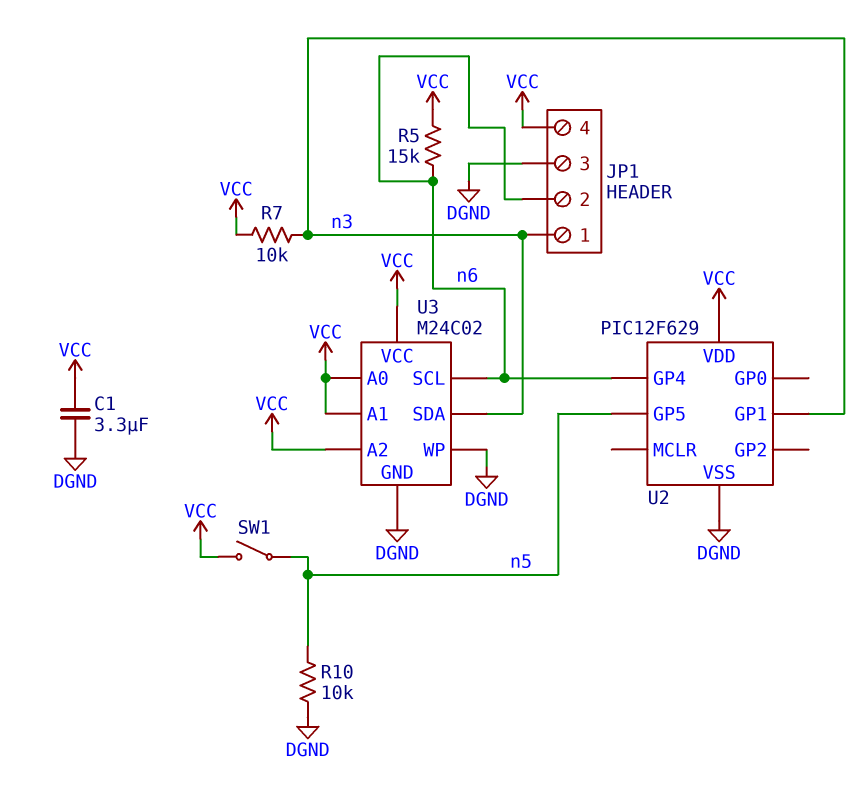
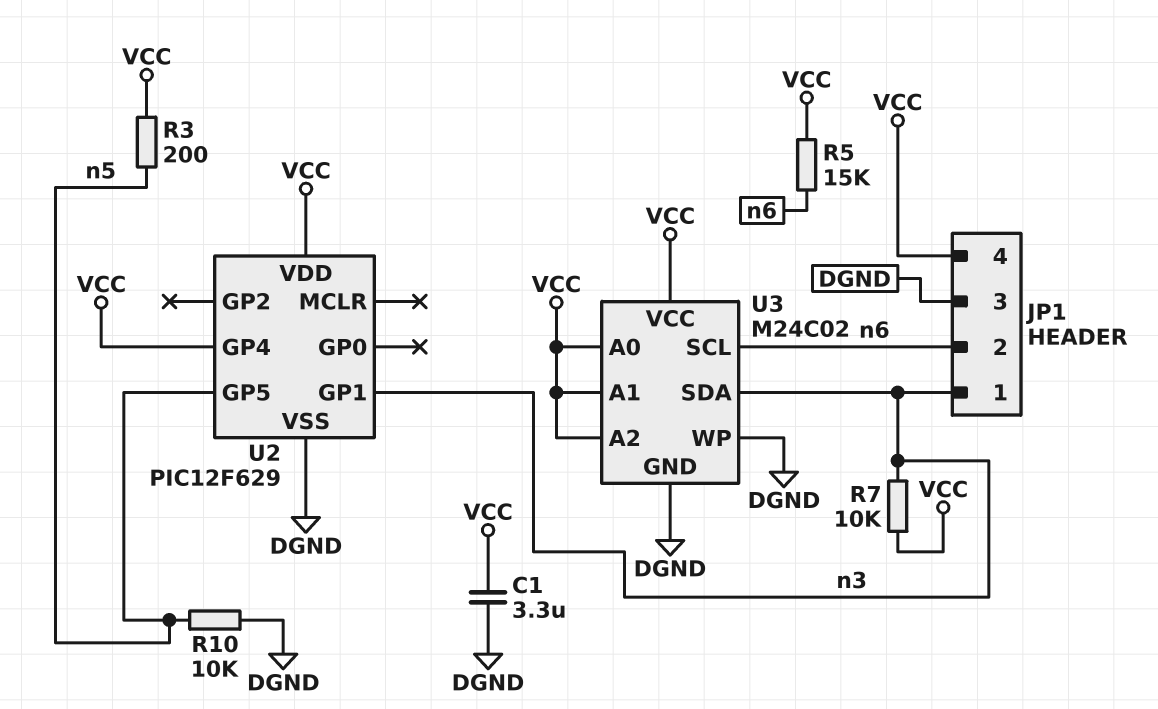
R3: none -> 200 (VCC, n5)
SW1: switch (VCC, n5) -> none
U2 pin GP4: n6 -> VCC

